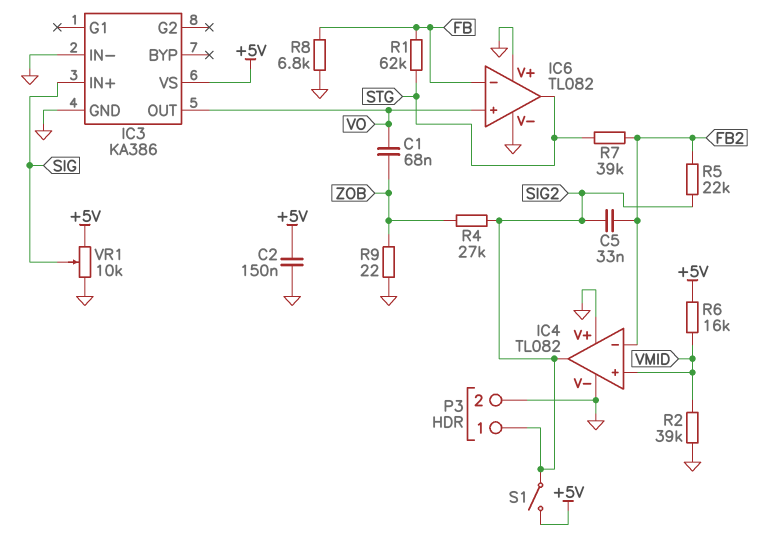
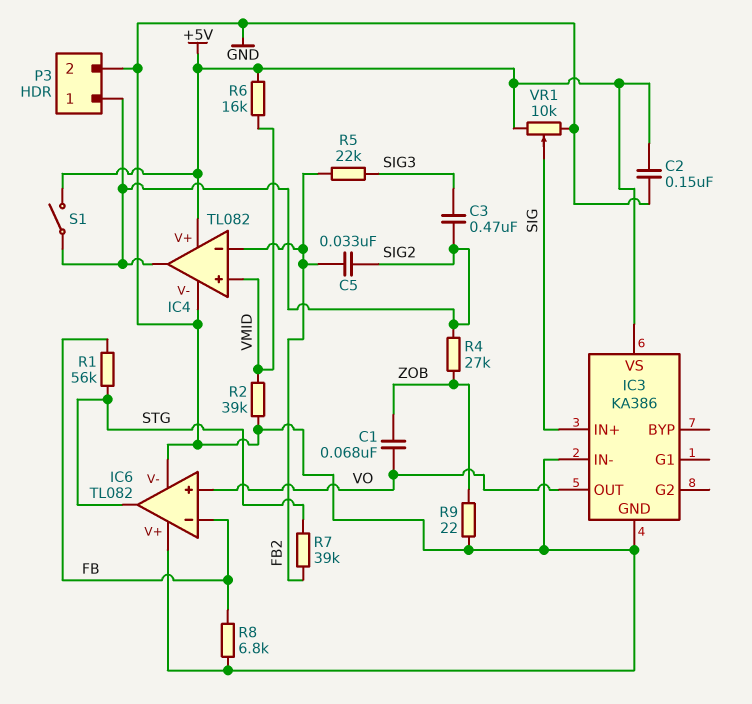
C3: none -> 470nF (SIG2, SIG3)
IC4 pin V+: GND -> +5V
R1: 62k (FB, STG) -> 56k (FB, STG)
R5: 22k (FB2, SIG2) -> 22k (FB2, SIG3)

